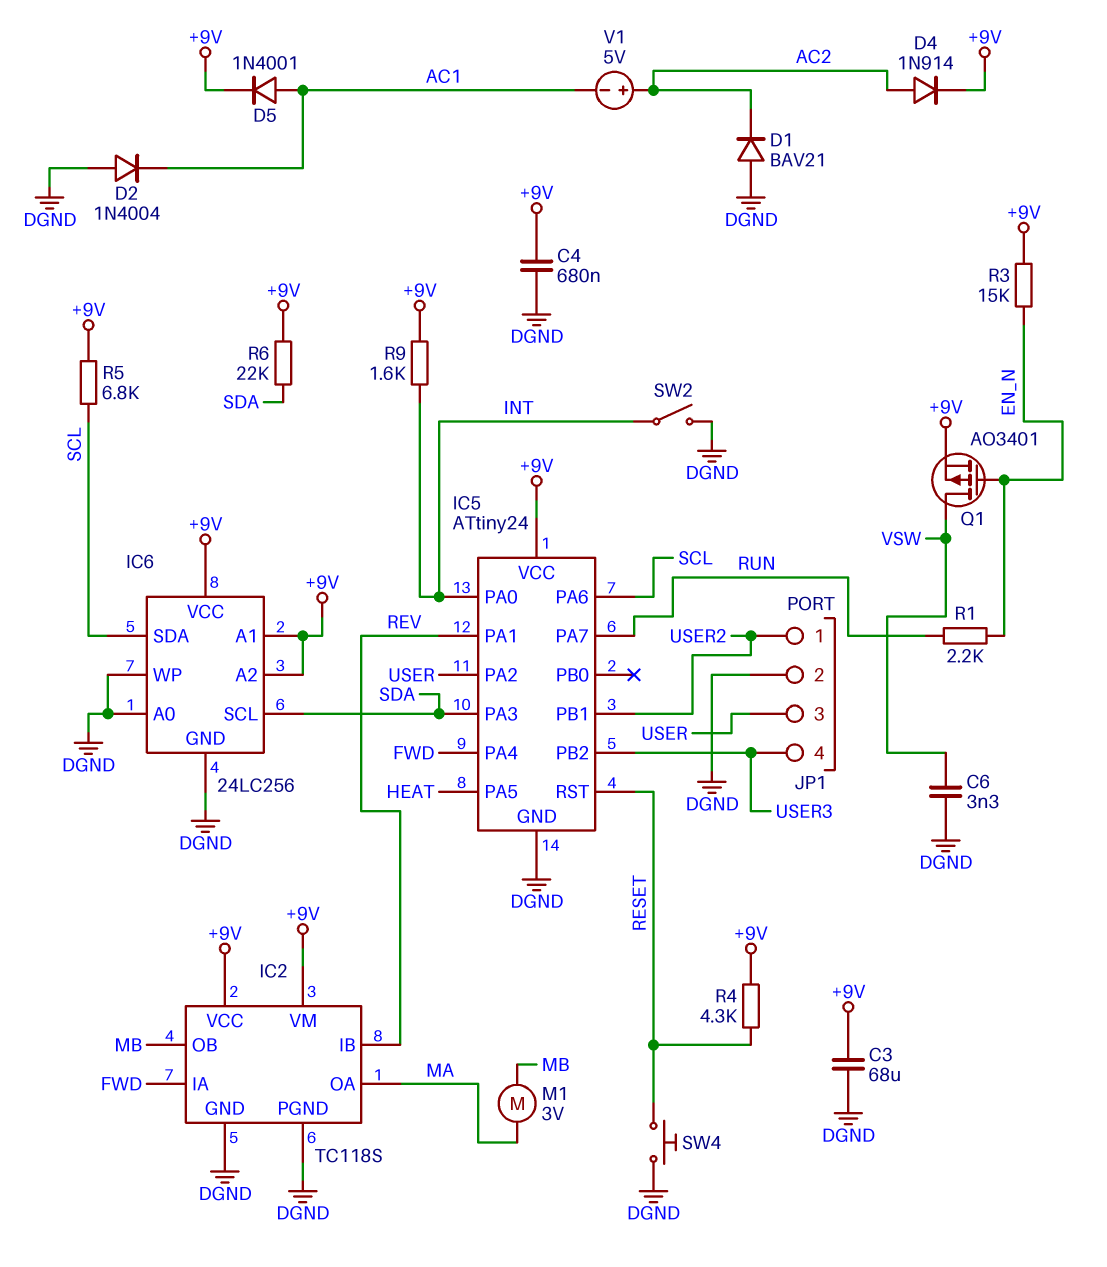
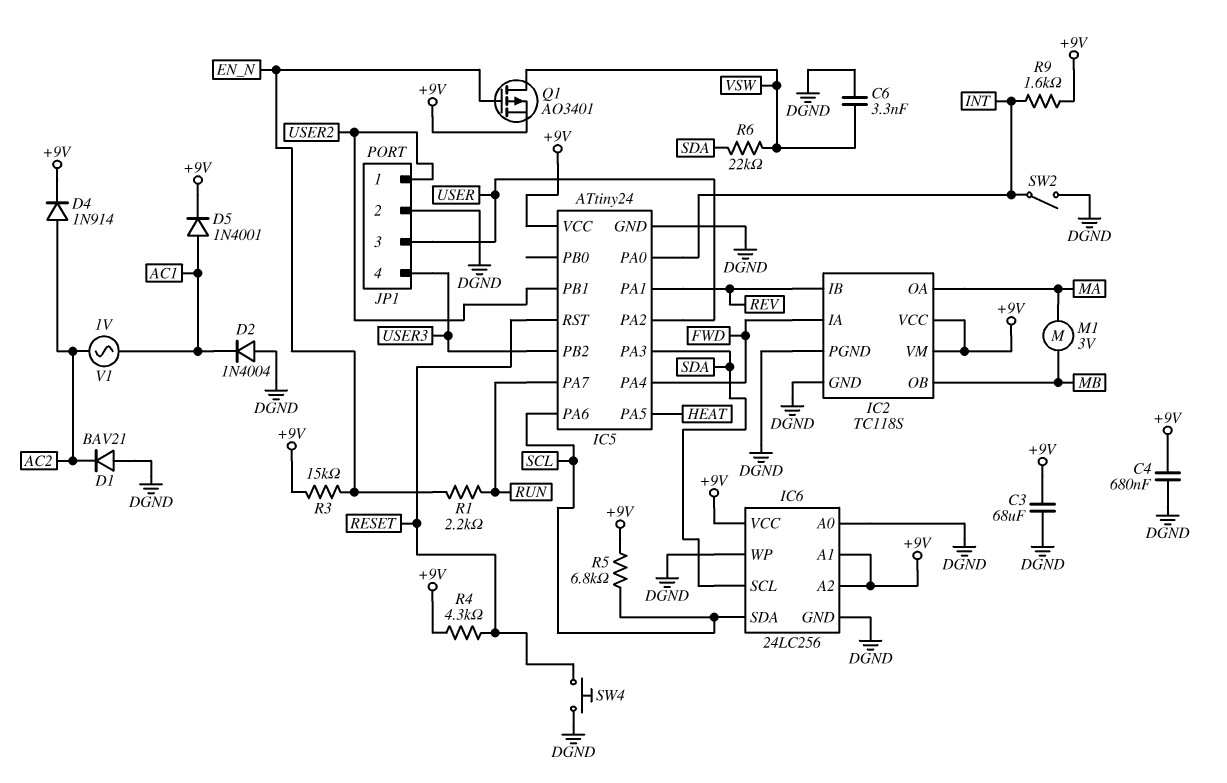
R6: 22k (+9V, SDA) -> 22k (SDA, VSW)
V1: 5V (plus AC2, minus AC1) -> AC 1V (AC1, AC2)

